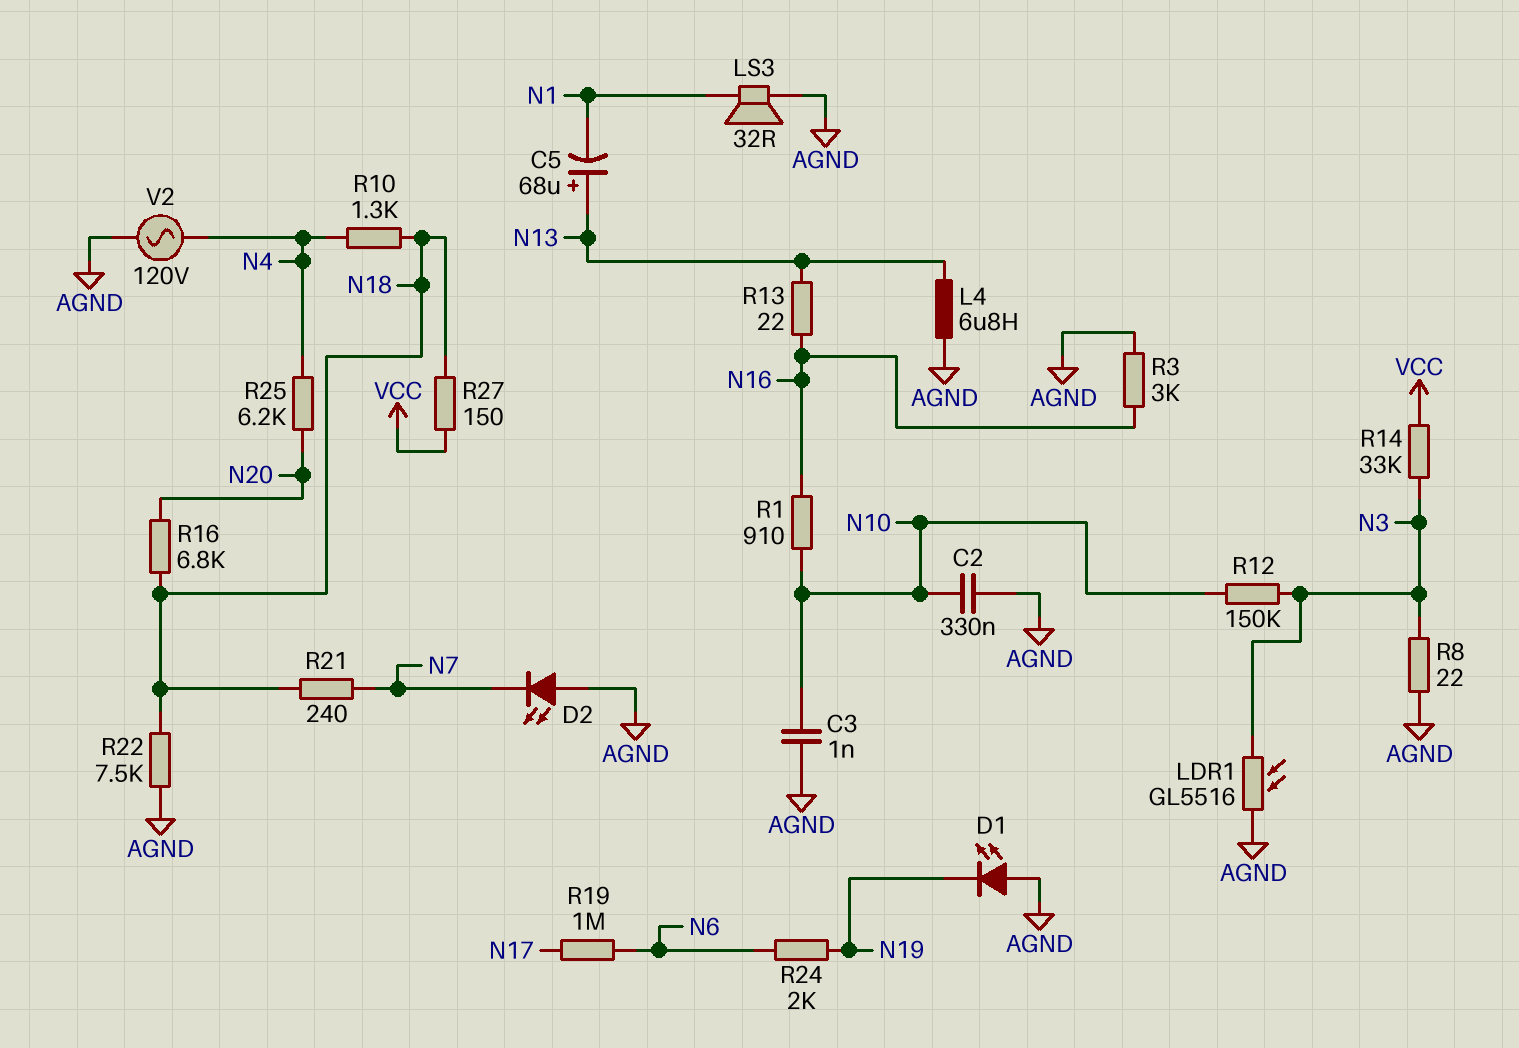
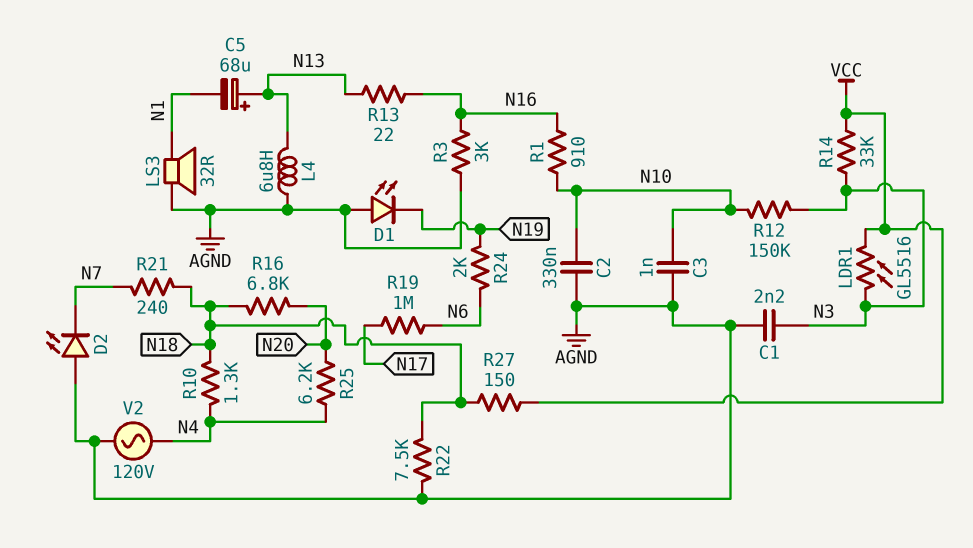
C1: none -> 2.2nF (AGND, N3)
LDR1: GL5516 (AGND, N3) -> GL5516 (N3, VCC)
R8: 22 (AGND, N3) -> none

